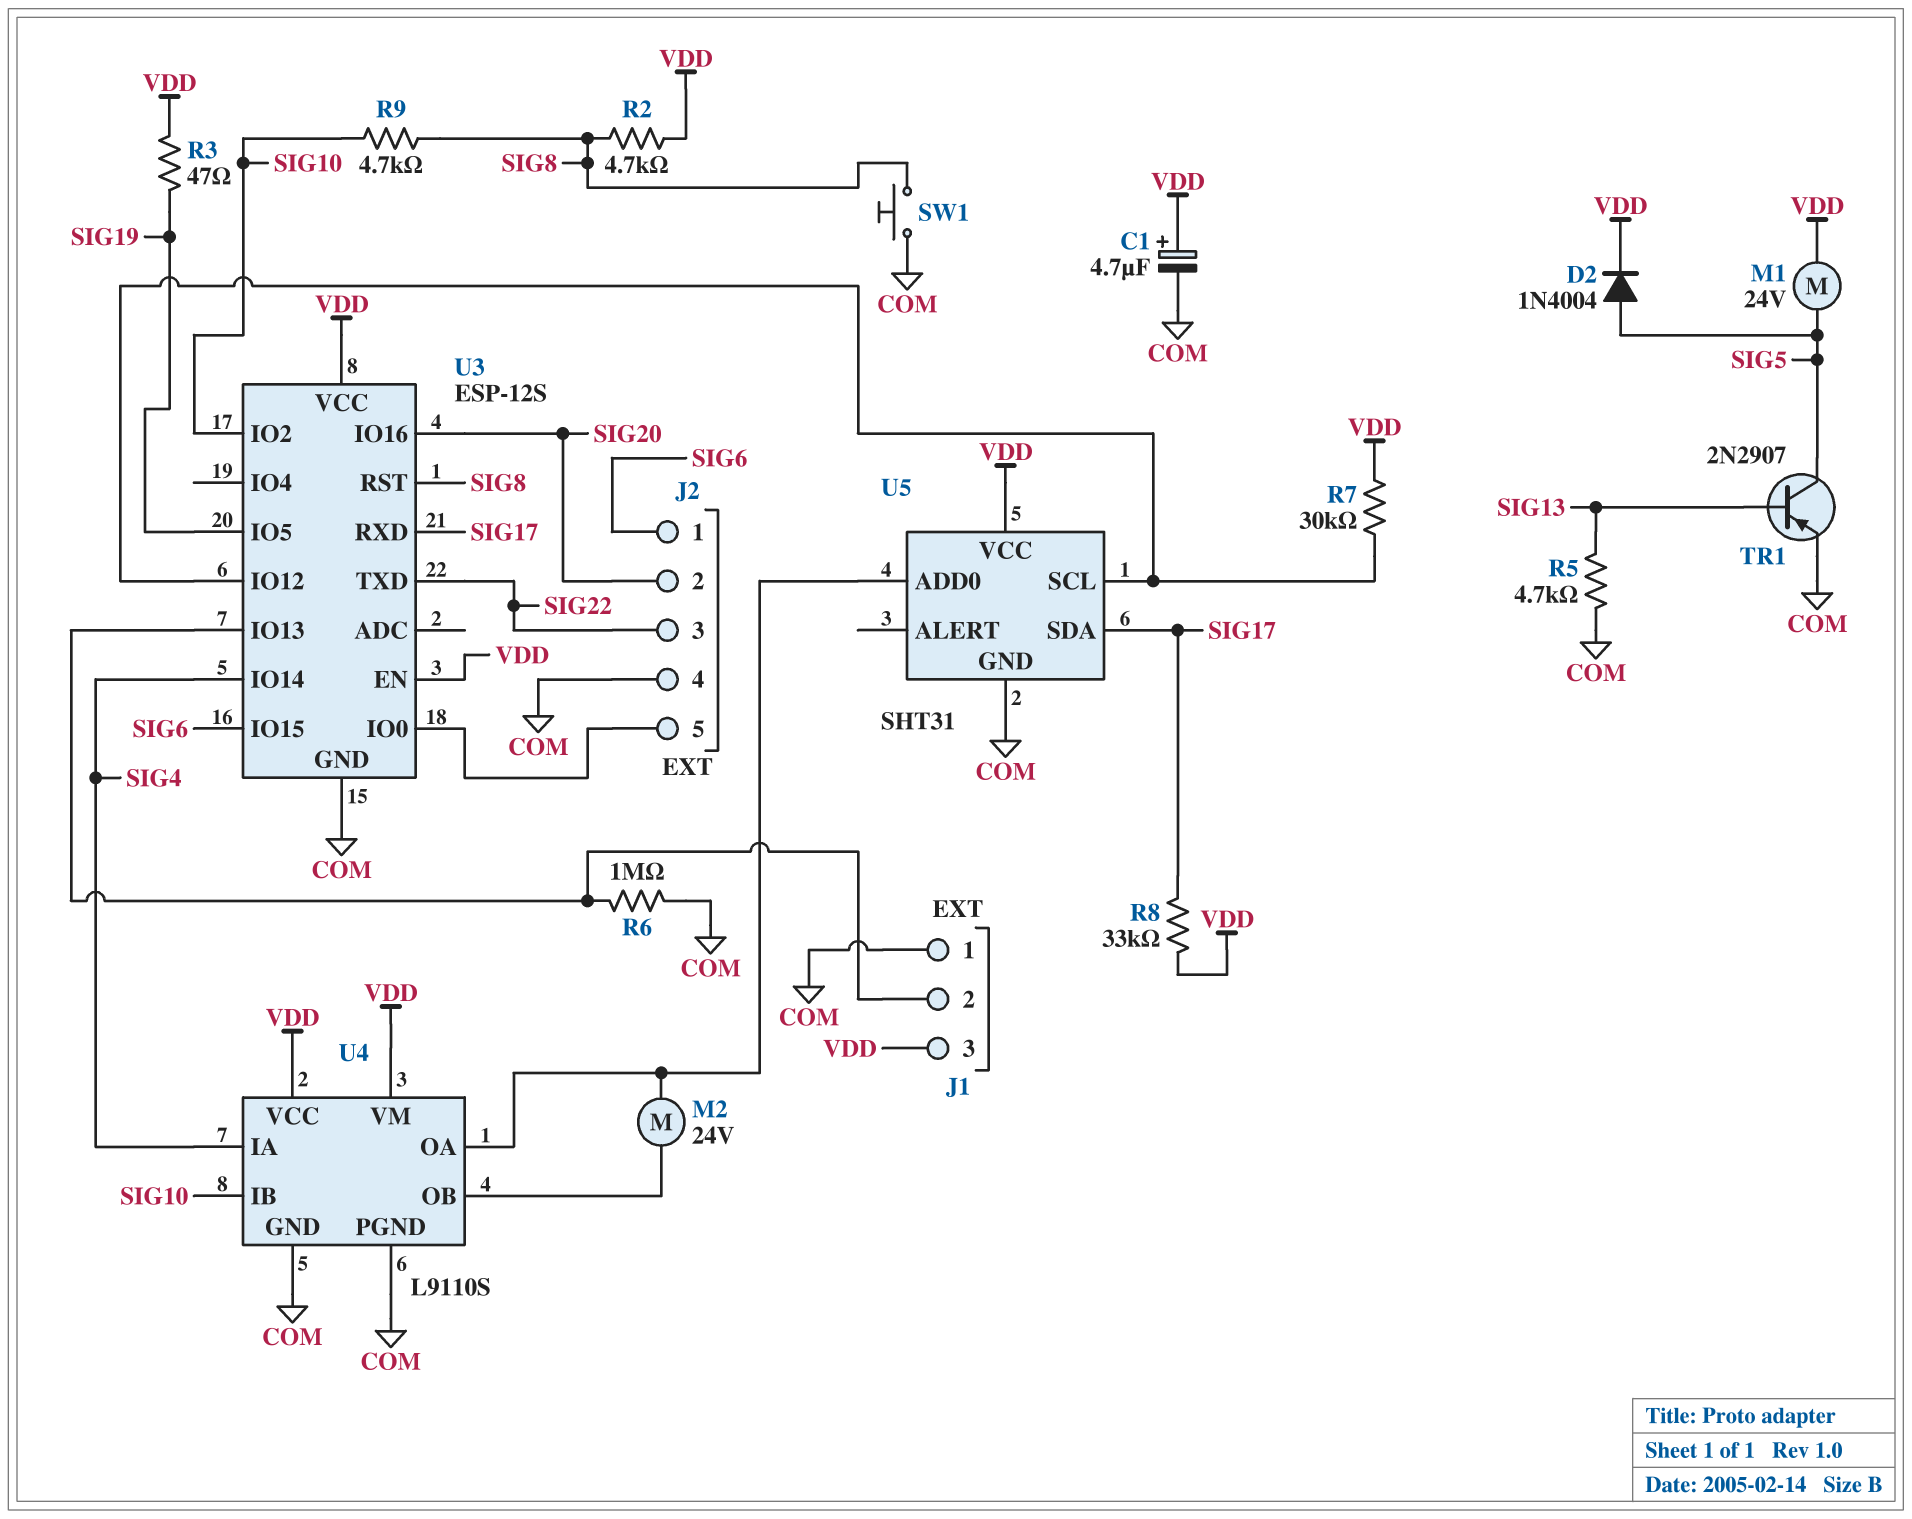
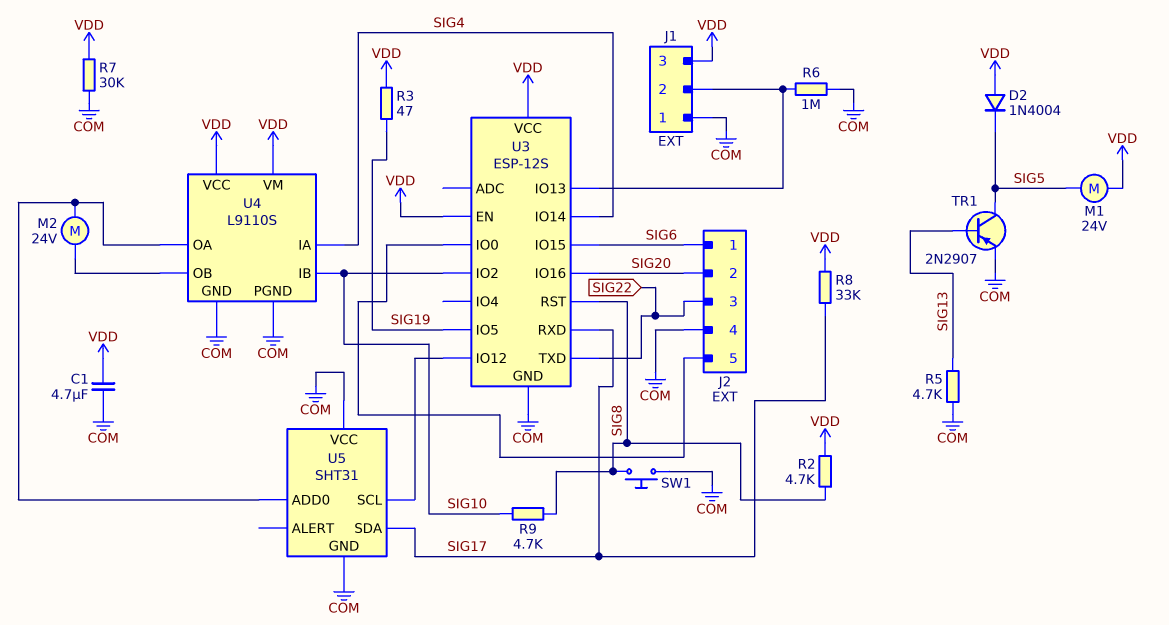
C1: 4.7uF (plus VDD, minus COM) -> 4.7uF (COM, VDD)
D2: diode 1N4004 (A SIG5, K VDD) -> diode 1N4004 (A VDD, K SIG5)
R7: 30k (U3/IO12, VDD) -> 30k (COM, VDD)
U5 pin VCC: VDD -> COM

